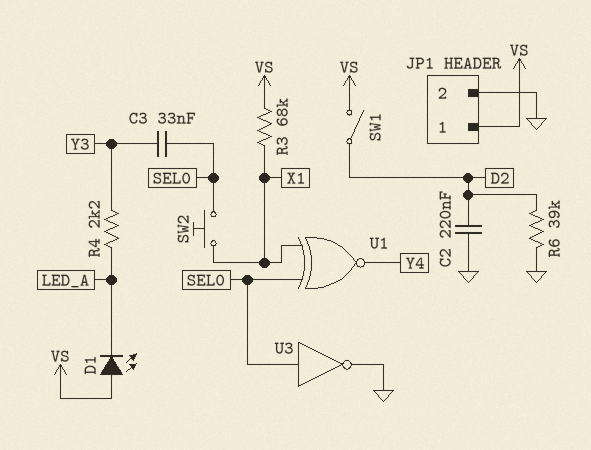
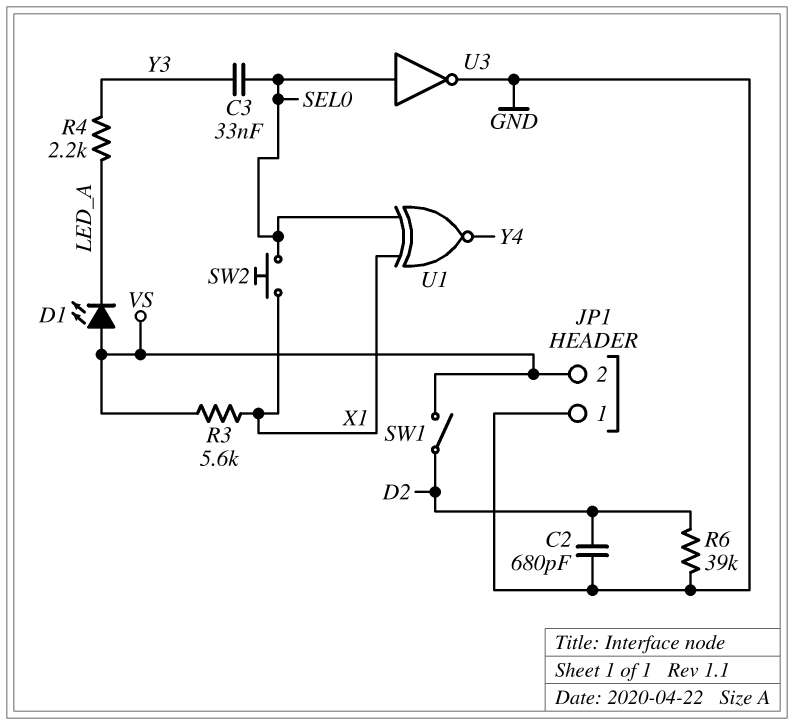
C2: 220nF (D2, GND) -> 680pF (D2, GND)
JP1 pin 1: VS -> GND
JP1 pin 2: GND -> VS
R3: 68k (VS, X1) -> 5.6k (VS, X1)

